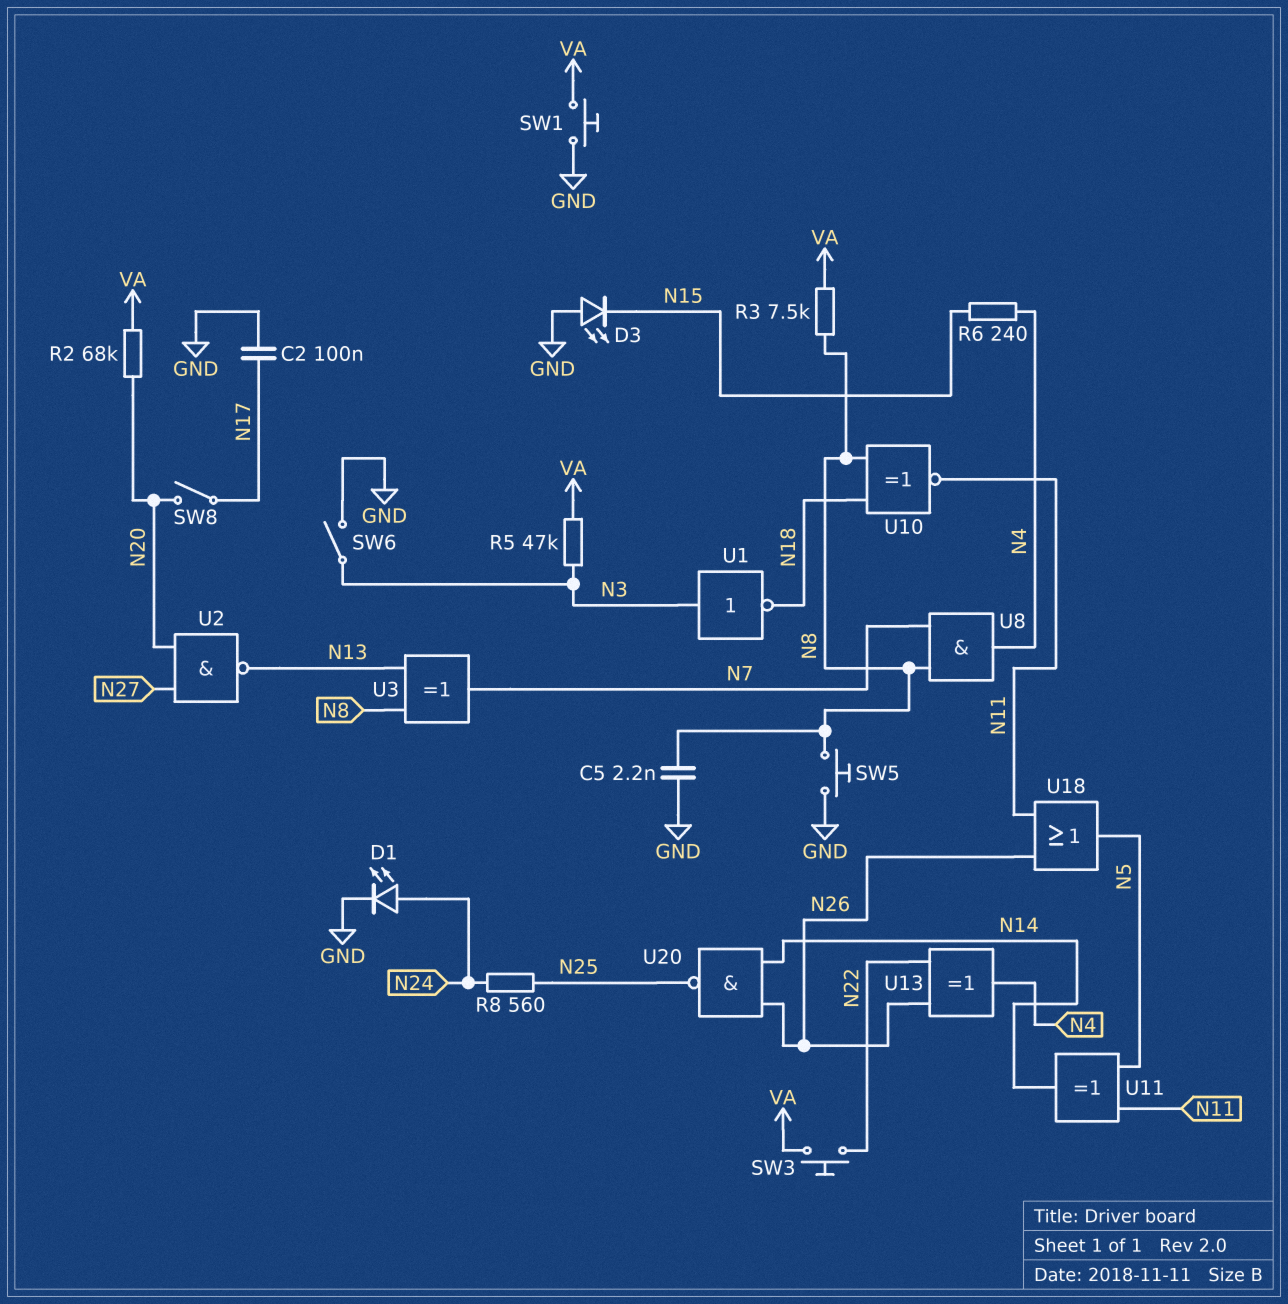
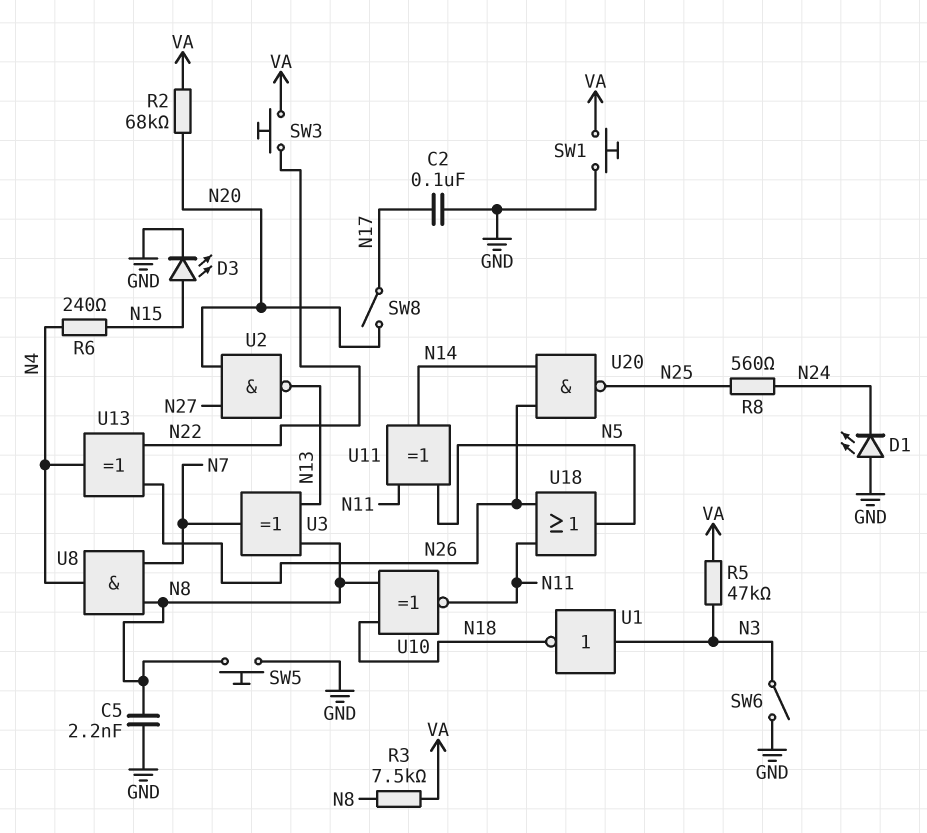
D1: LED (A N24, K GND) -> LED (A GND, K N24)
D3: LED (A GND, K N15) -> LED (A N15, K GND)

